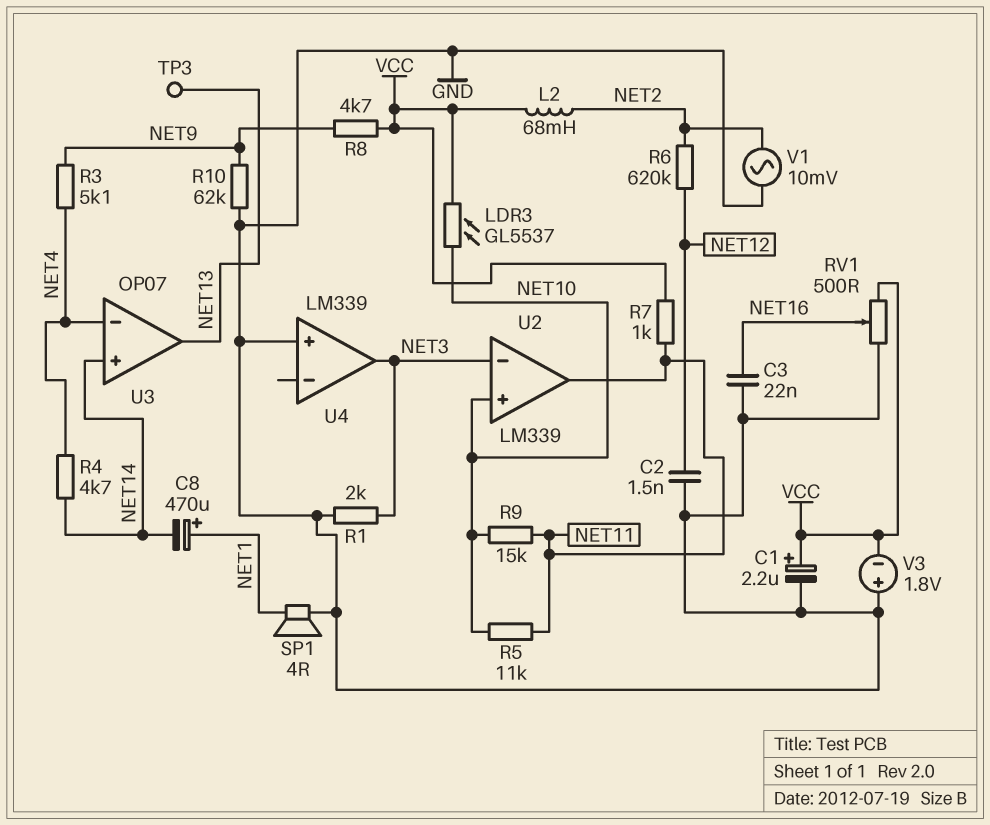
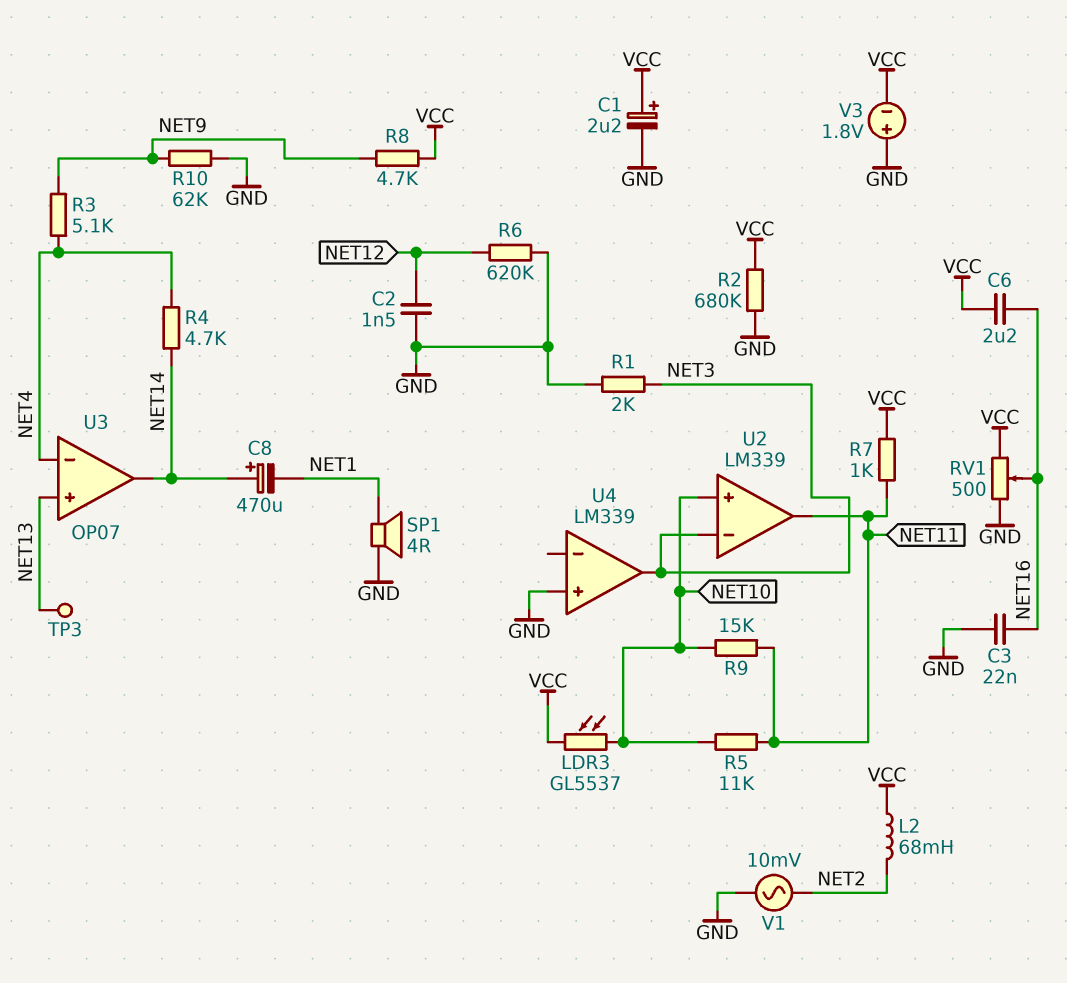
C6: none -> 2.2uF (NET16, VCC)
C8: 470uF (plus NET1, minus NET14) -> 470uF (plus NET14, minus NET1)
R2: none -> 680k (GND, VCC)
R6: 620k (NET2, NET12) -> 620k (GND, NET12)
U3 pin in+: NET14 -> NET13
U3 pin out: NET13 -> NET14

